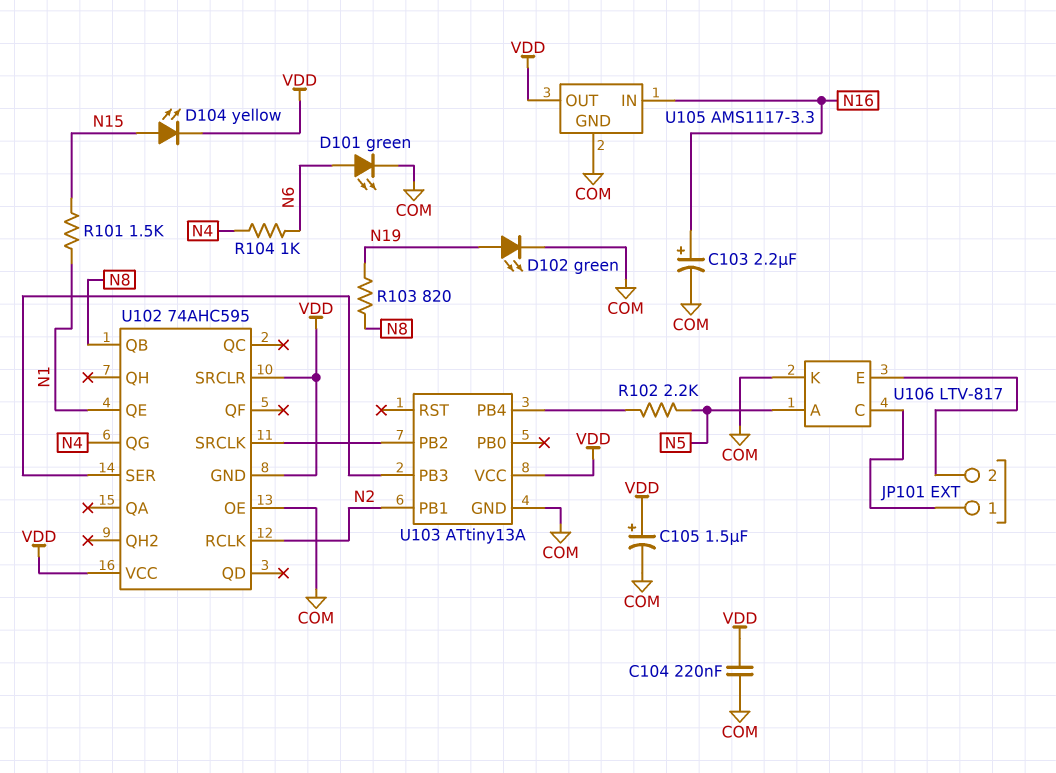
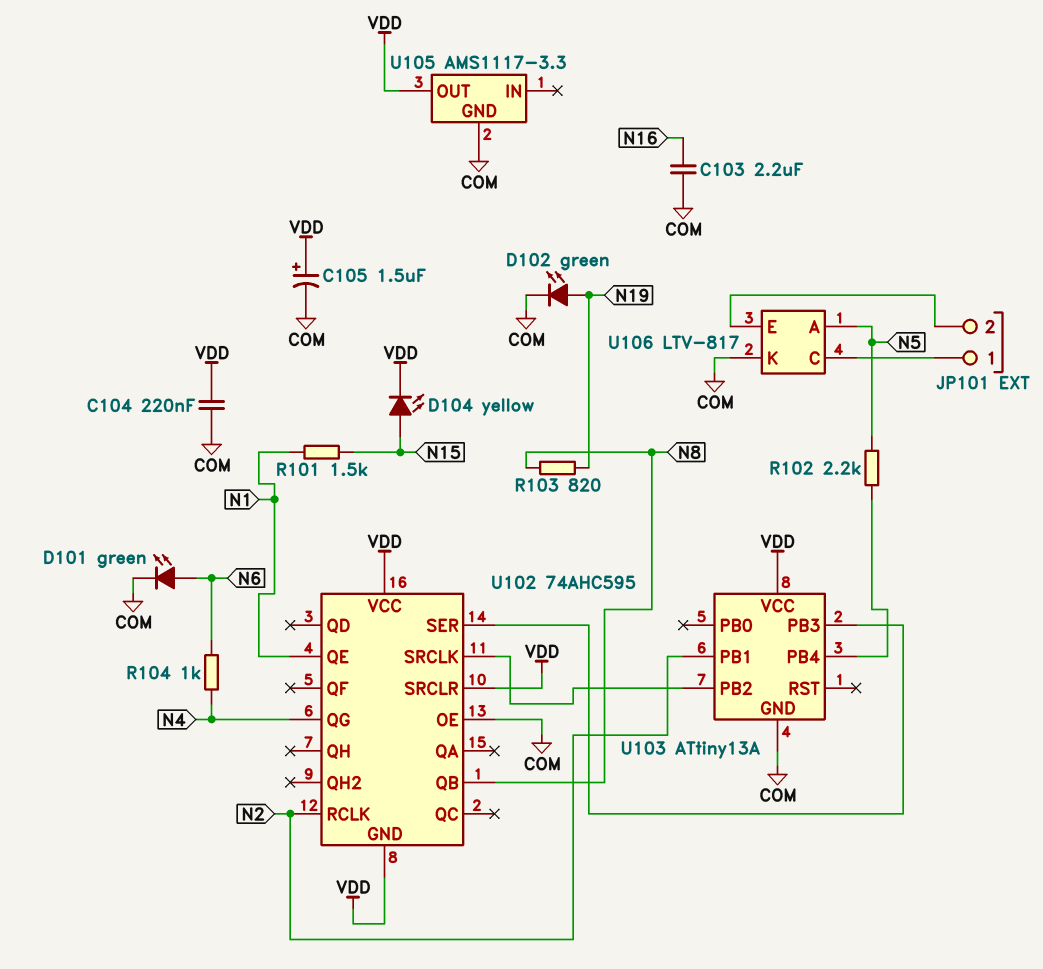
C103: 2.2uF (plus N16, minus COM) -> 2.2uF (COM, N16)
U105 pin IN: N16 -> none

